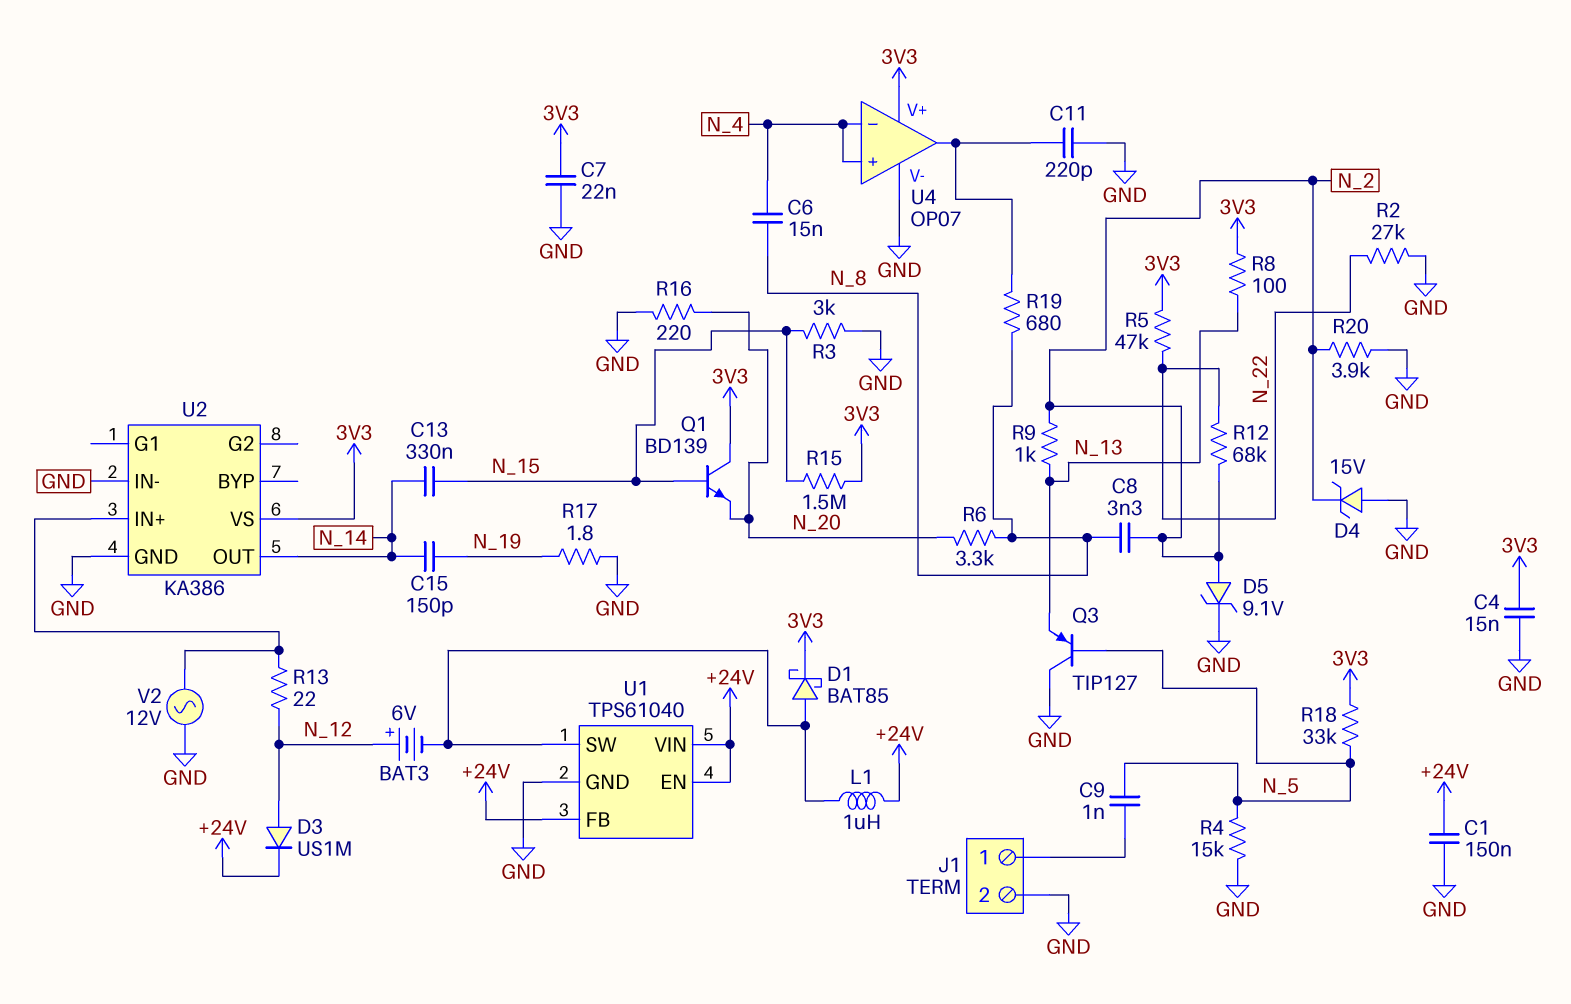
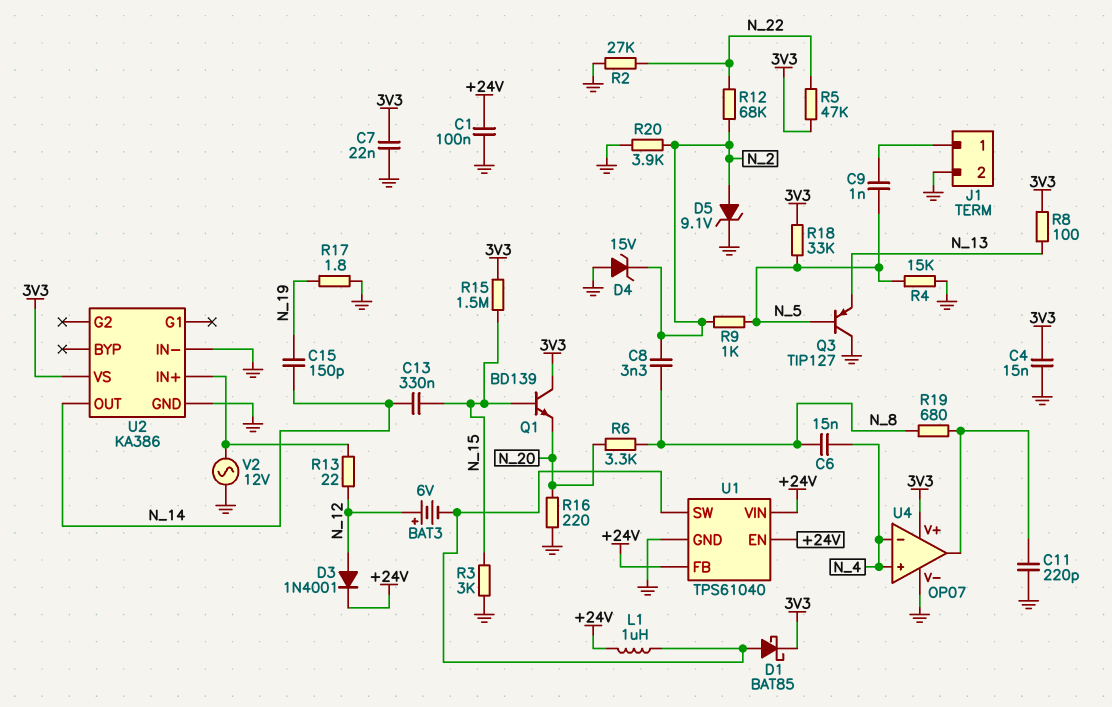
C1: 150nF (+24V, GND) -> 100nF (+24V, GND)
D3: diode US1M (A N_12, K +24V) -> diode 1N4001 (A N_12, K +24V)
R9: 1k (N_2, N_13) -> 1k (N_2, N_5)

